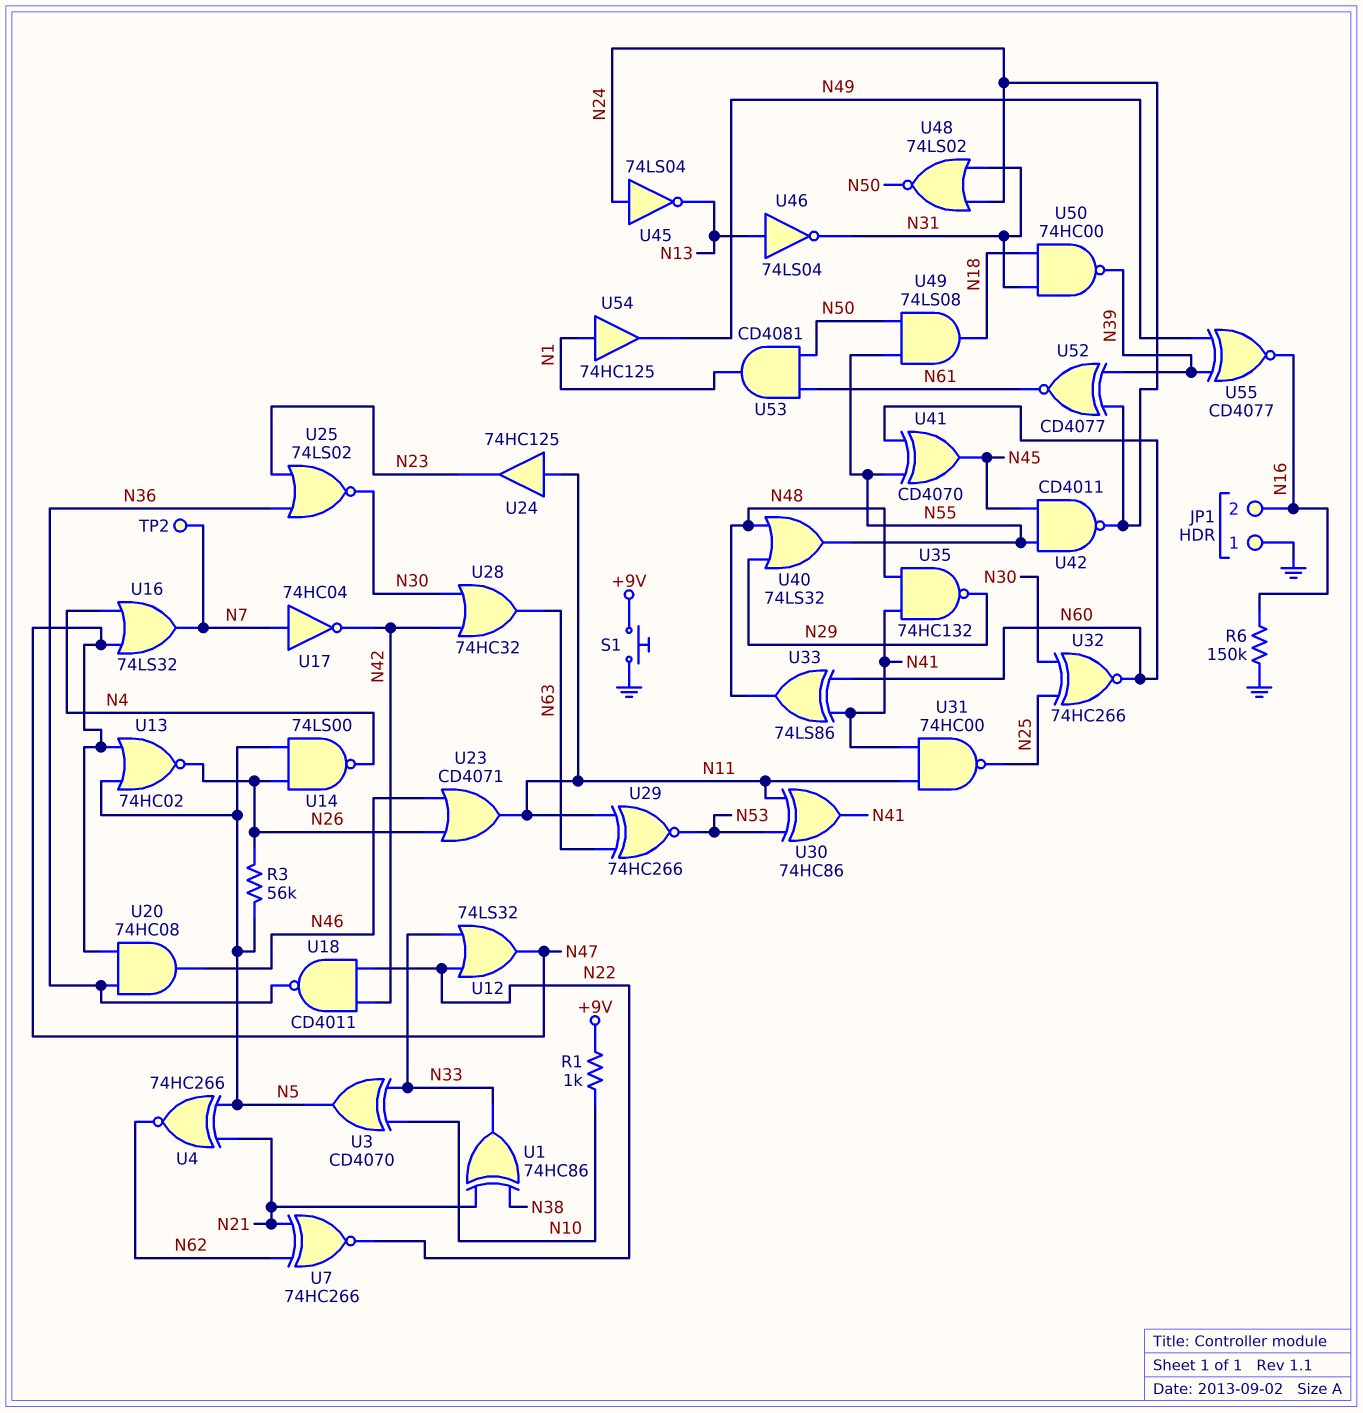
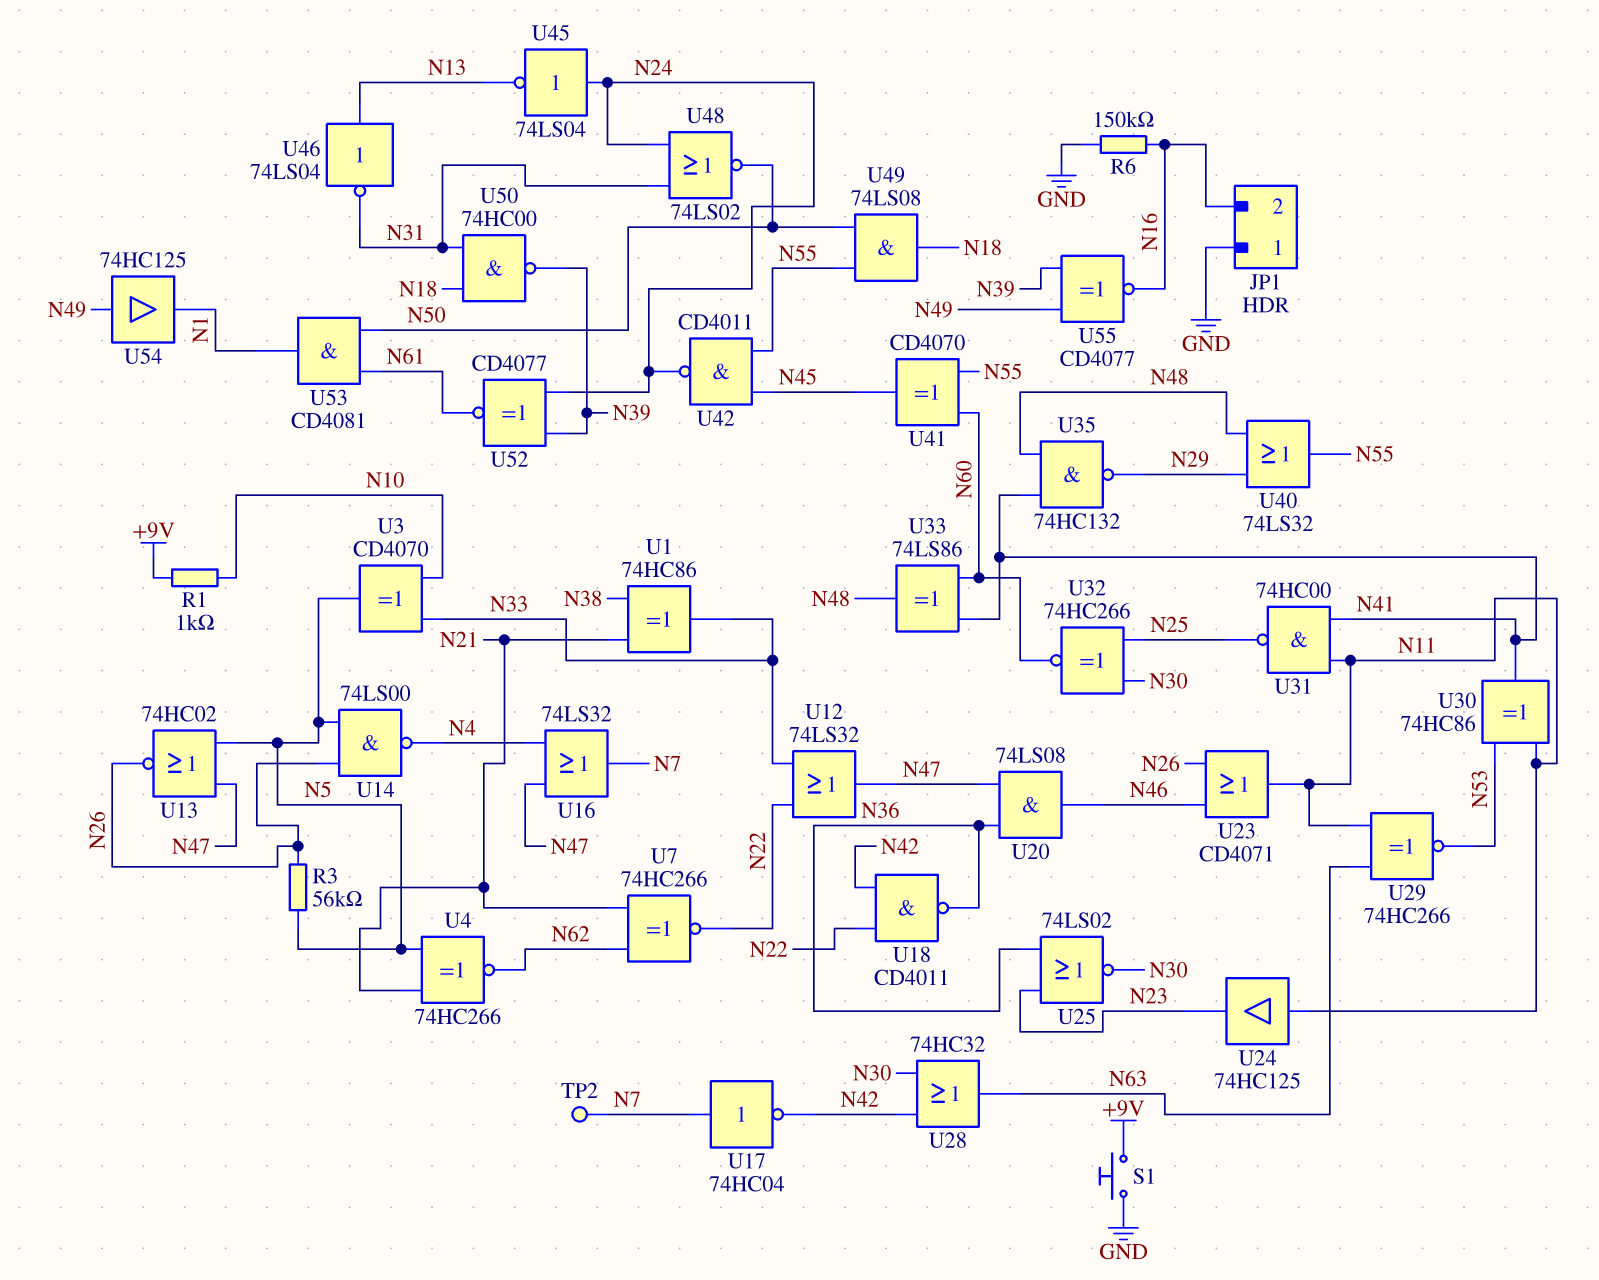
U20: AND 74HC08 (in N36, in N47, out N46) -> AND 74LS08 (in N36, in N47, out N46)
U54: buffer 74HC125 (in N1, out N49) -> buffer 74HC125 (in N49, out N1)

